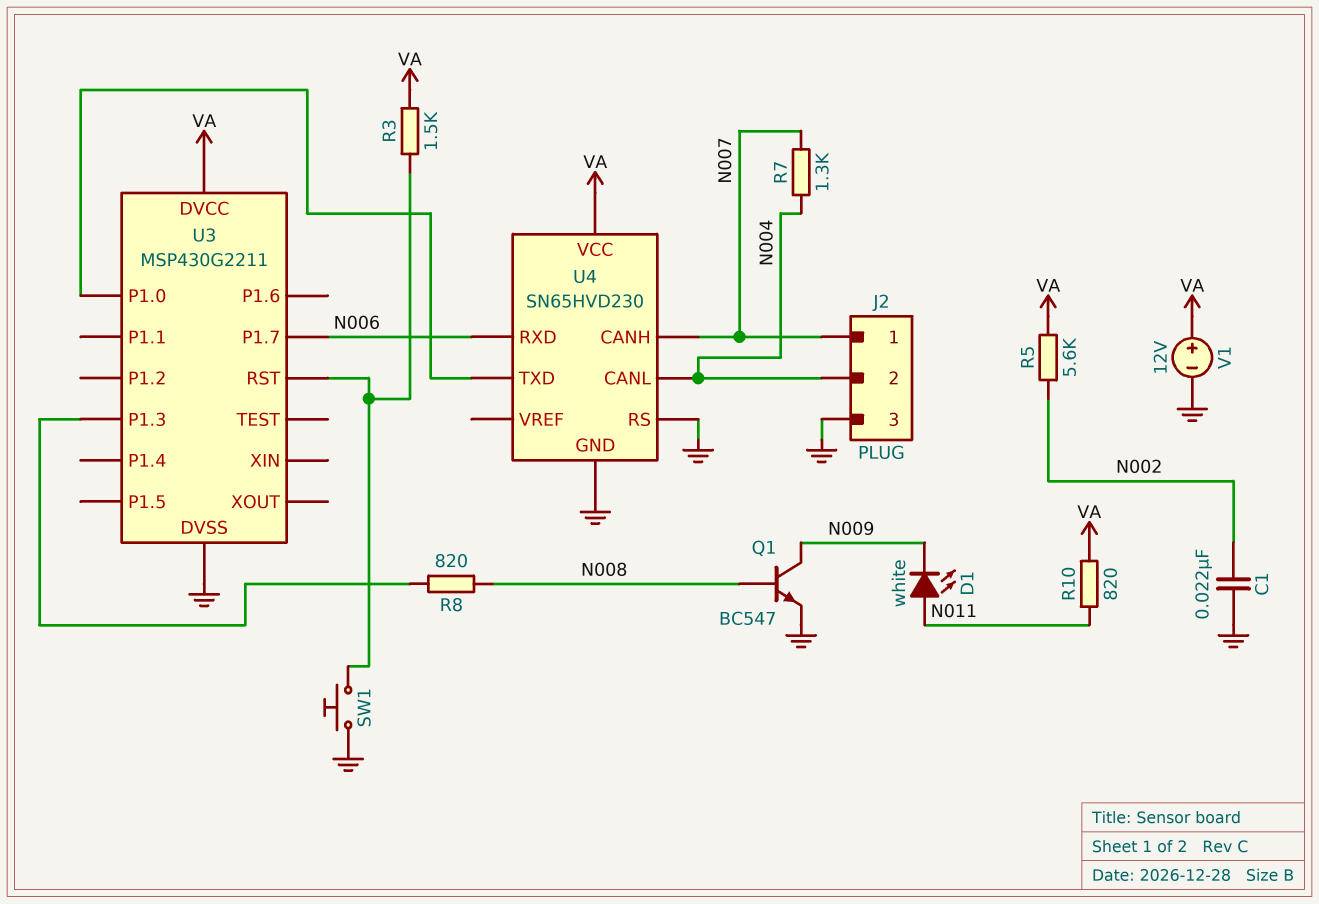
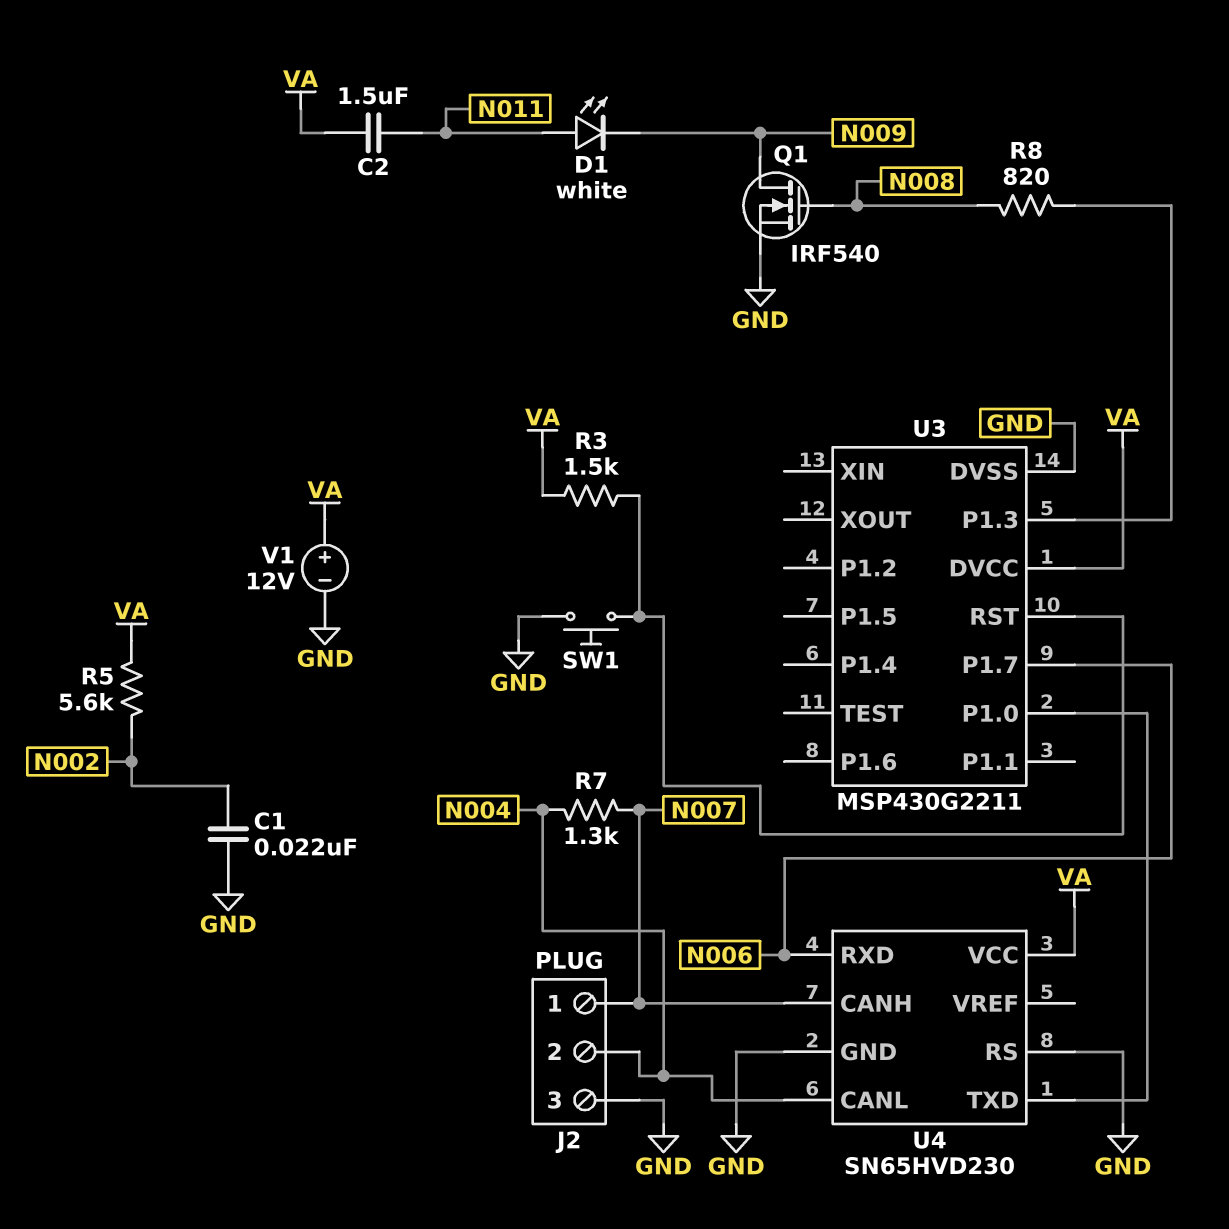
C2: none -> 1.5uF (N011, VA)
Q1: NPN BC547 (B N008, C N009, E GND) -> NMOS IRF540 (G N008, D N009, S GND)
R10: 820 (N011, VA) -> none

